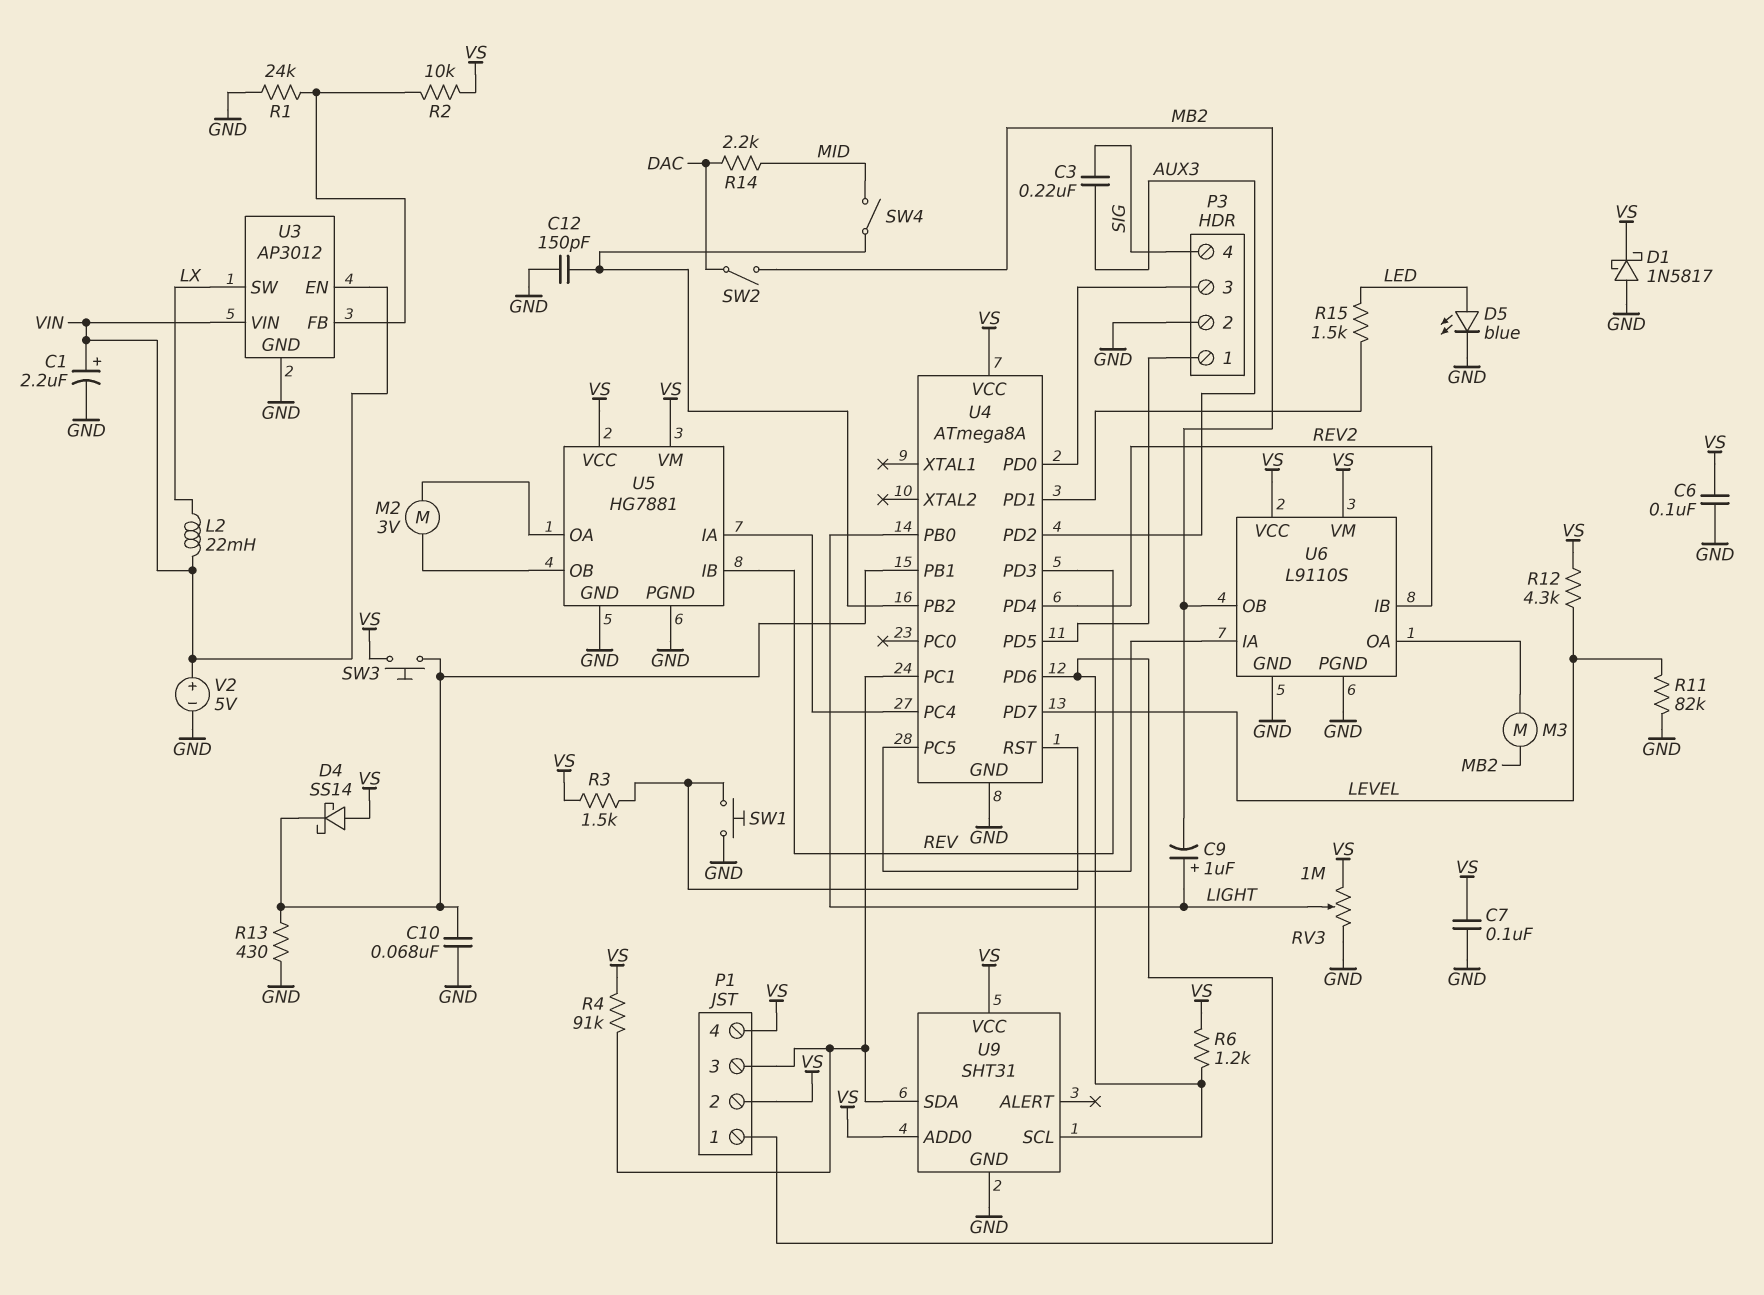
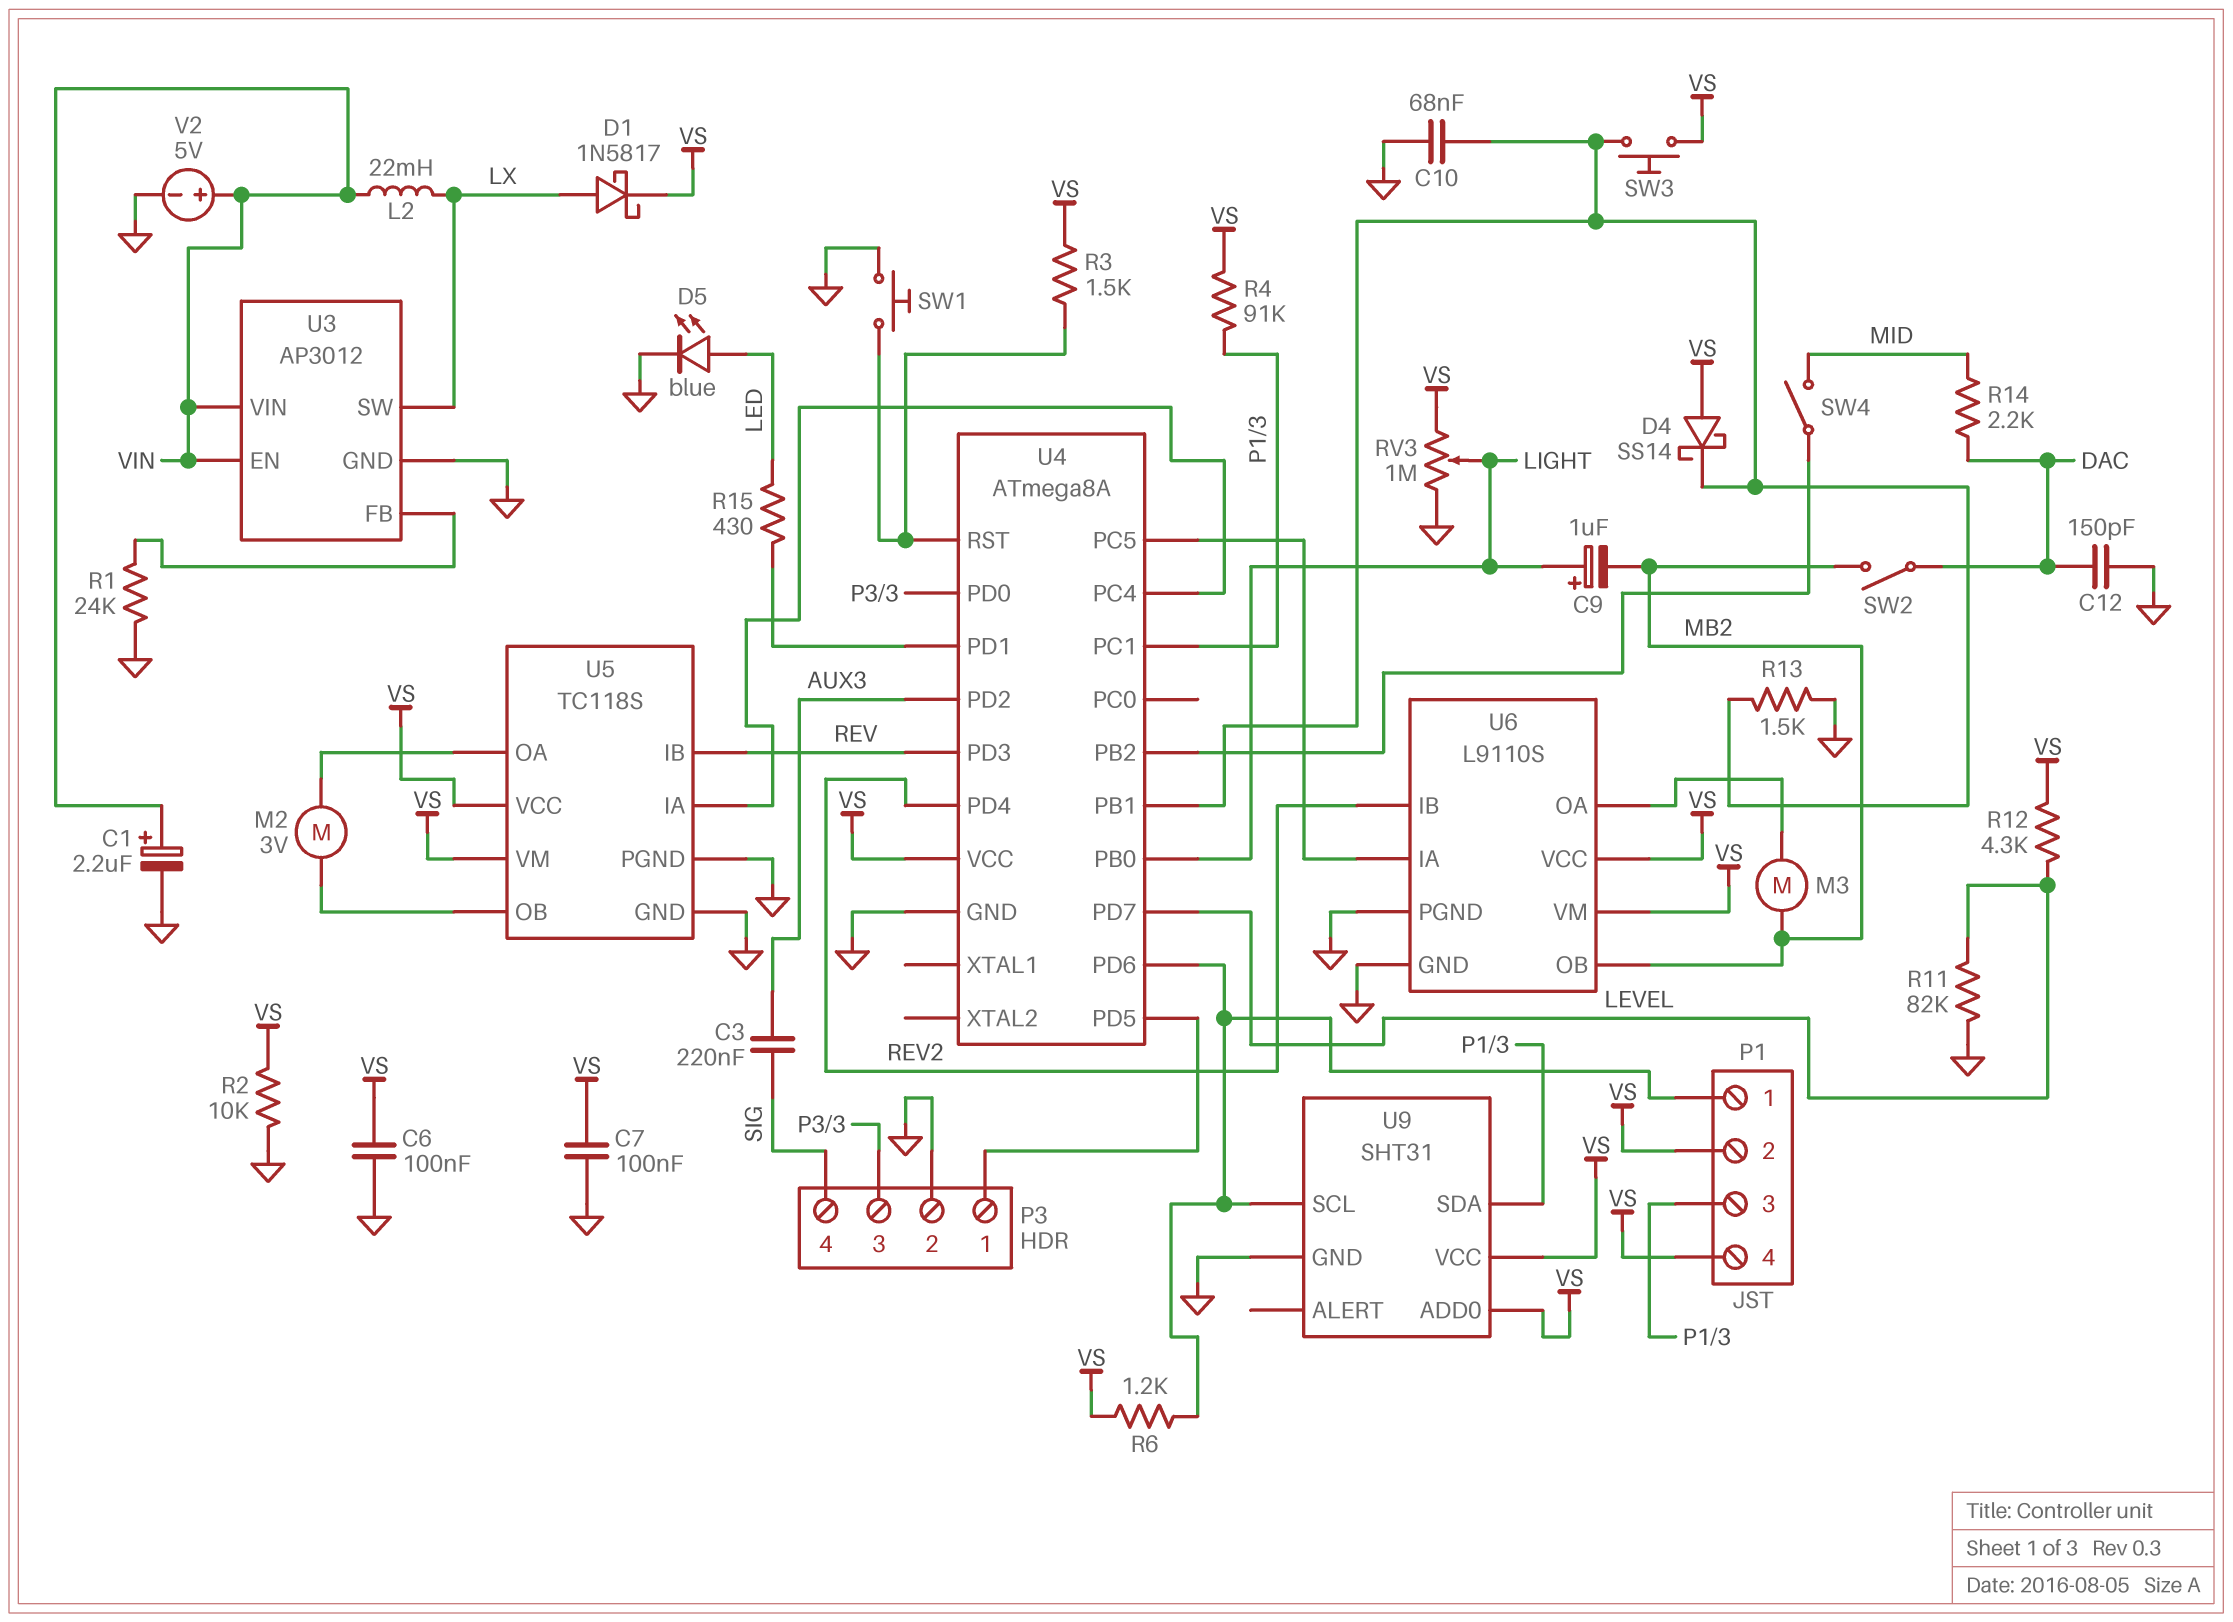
C12: 150pF (GND, U4/PB2) -> 150pF (DAC, GND)
D1: schottky 1N5817 (A GND, K VS) -> schottky 1N5817 (A LX, K VS)
R2: 10k (U3/FB, VS) -> 10k (GND, VS)
R13: 430 (GND, U4/PB1) -> 1.5k (GND, U4/PB1)
R15: 1.5k (LED, U4/PD1) -> 430 (LED, U4/PD1)
U5: HG7881 -> TC118S

